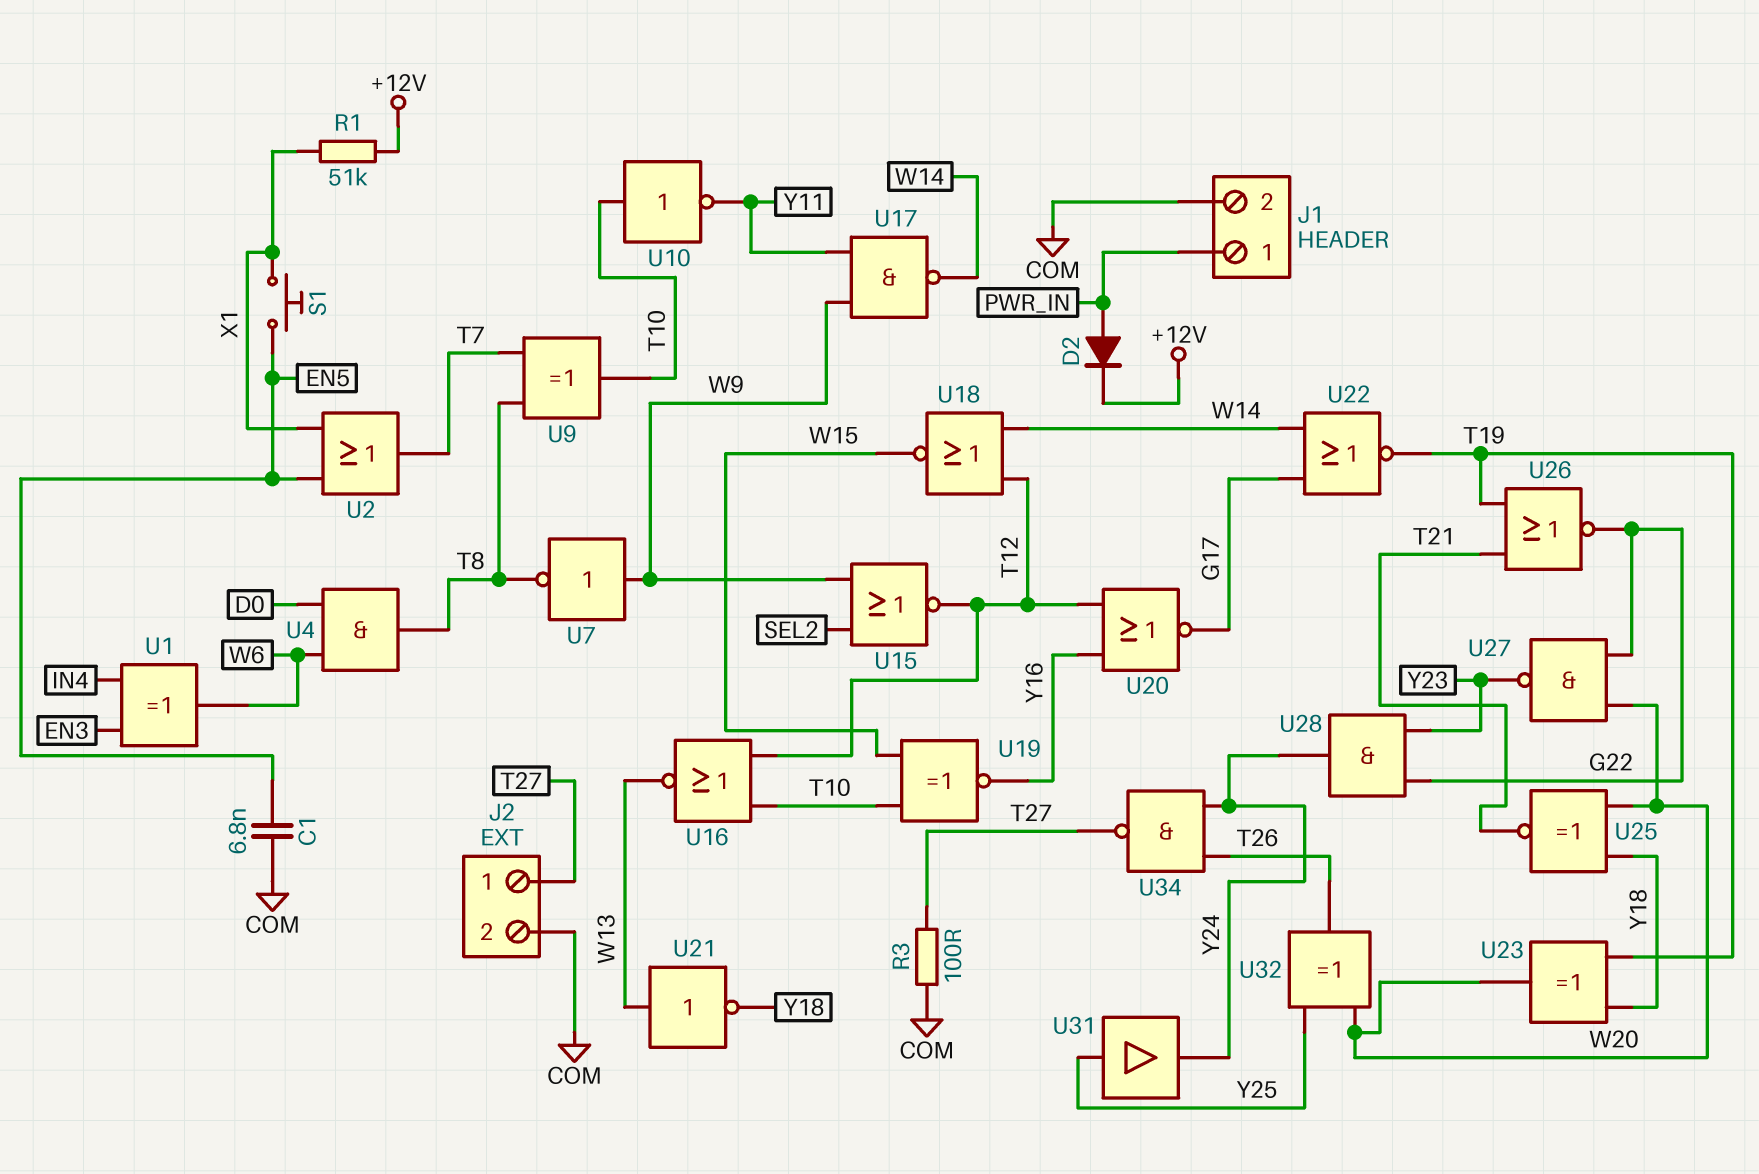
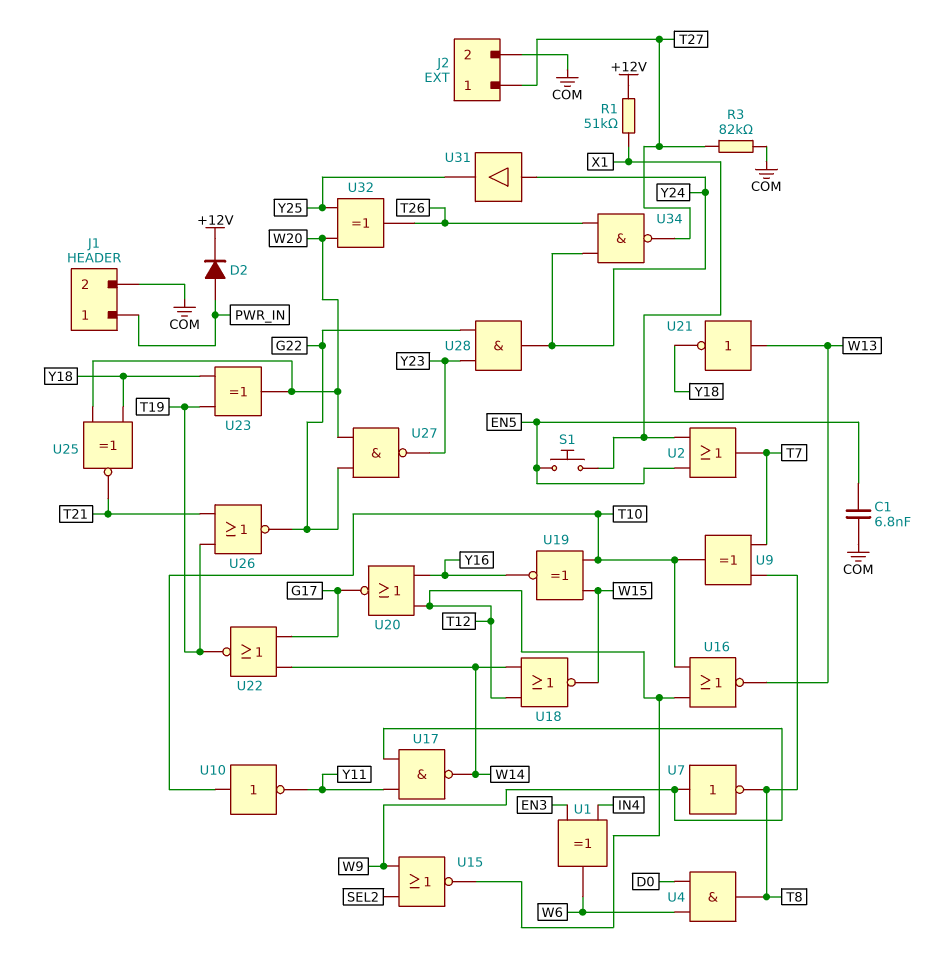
R3: 100 (COM, T27) -> 82k (COM, T27)
U31: buffer (in Y25, out Y24) -> buffer (in Y24, out Y25)

